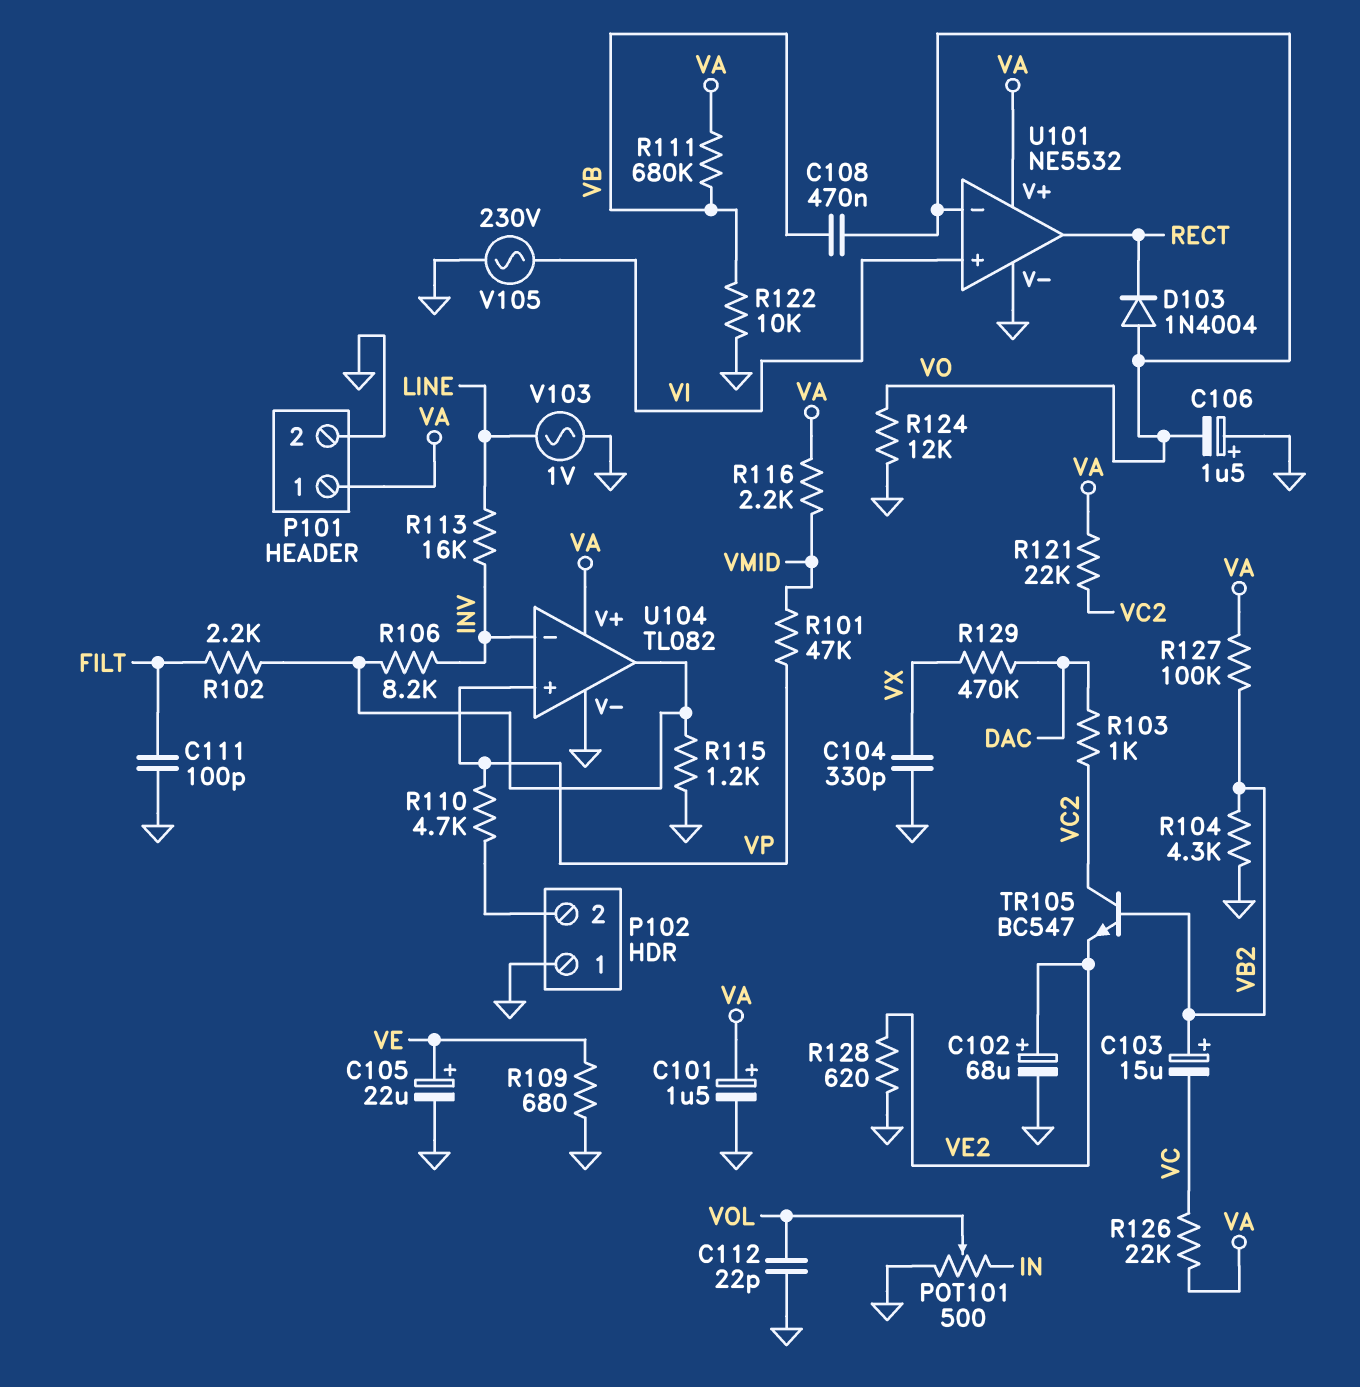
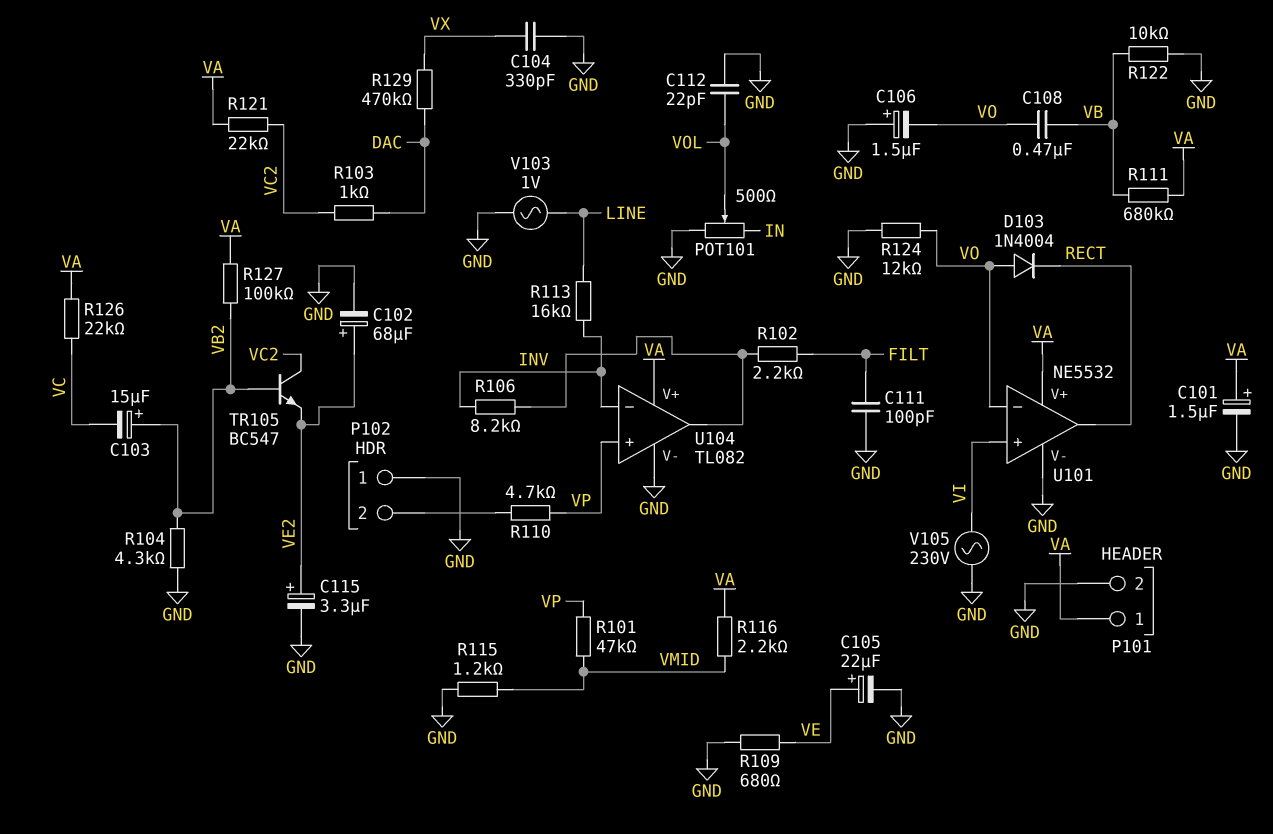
C115: none -> 3.3uF (plus VE2, minus GND)
R115: 1.2k (GND, U104/out) -> 1.2k (GND, VMID)
R128: 620 (GND, VE2) -> none

